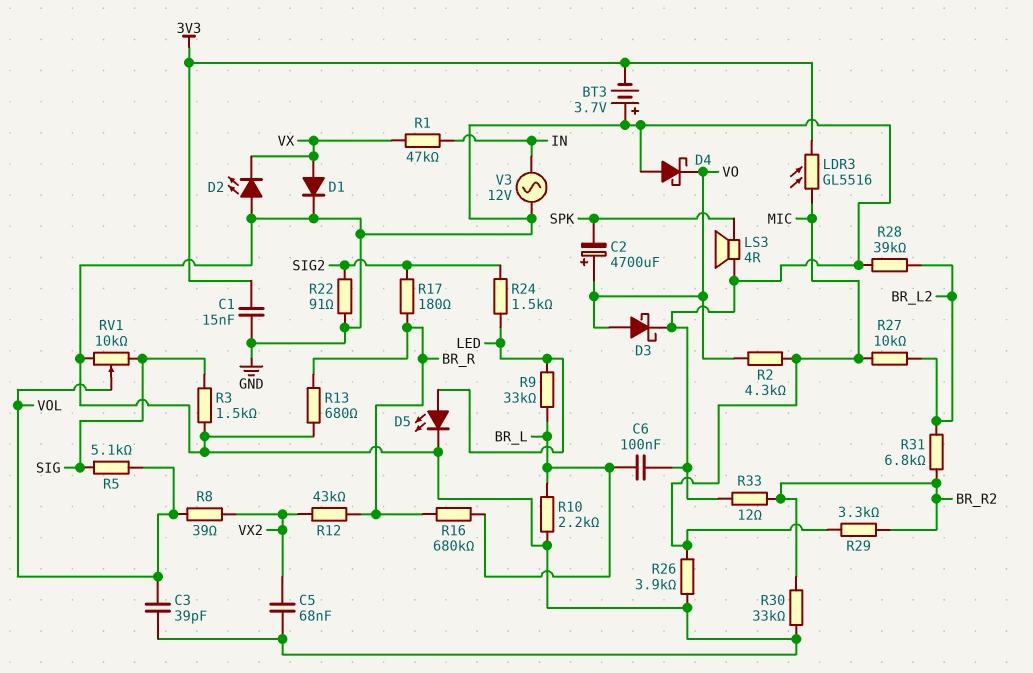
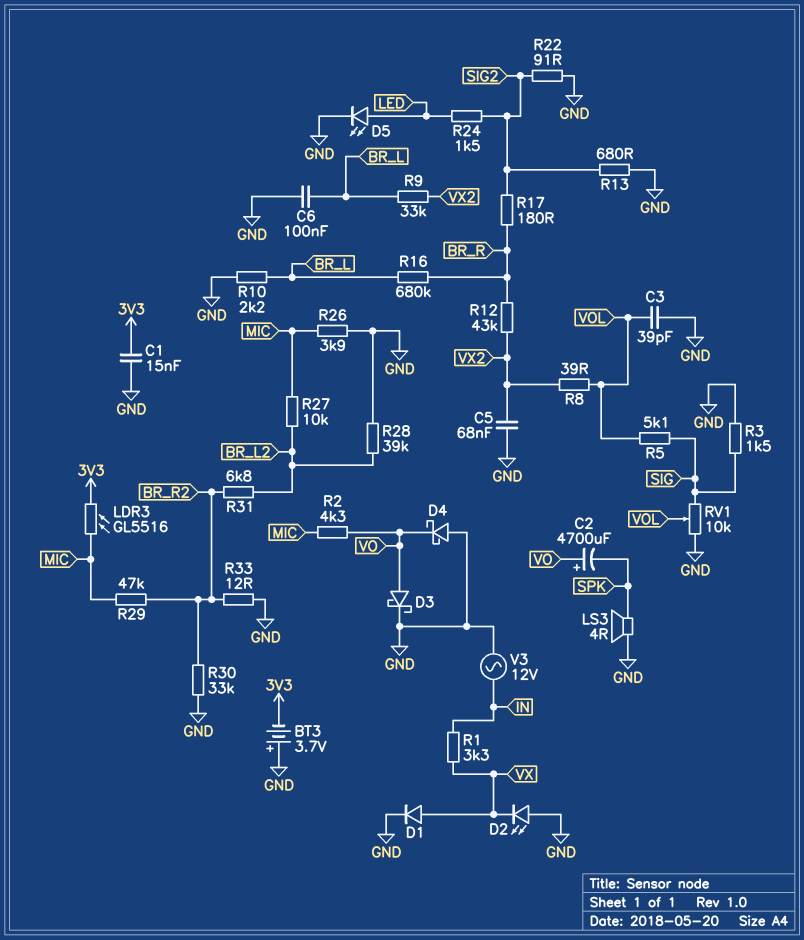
R1: 47k (IN, VX) -> 3.3k (IN, VX)
R9: 33k (BR_L, LED) -> 33k (BR_L, VX2)
R13: 680 (BR_R, GND) -> 680 (GND, SIG2)
R29: 3.3k (BR_R2, MIC) -> 47k (BR_R2, MIC)

